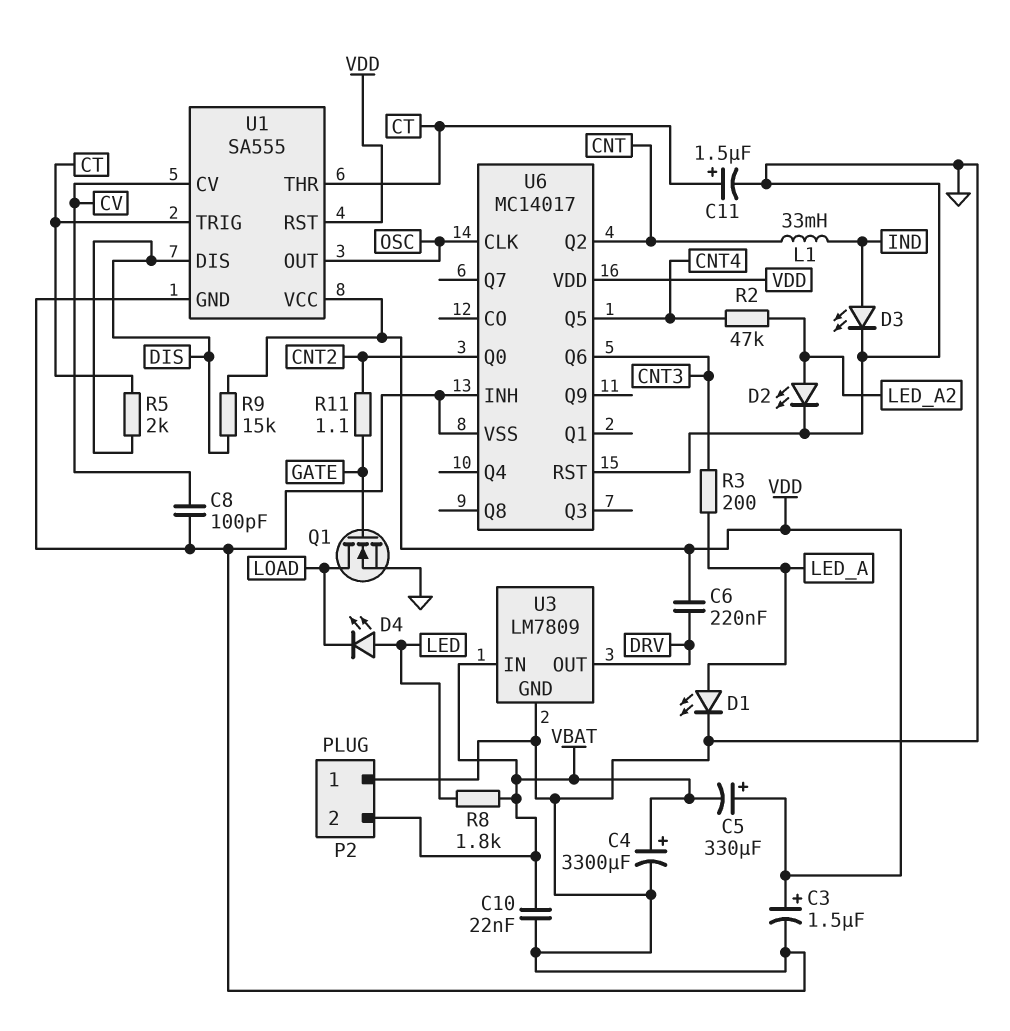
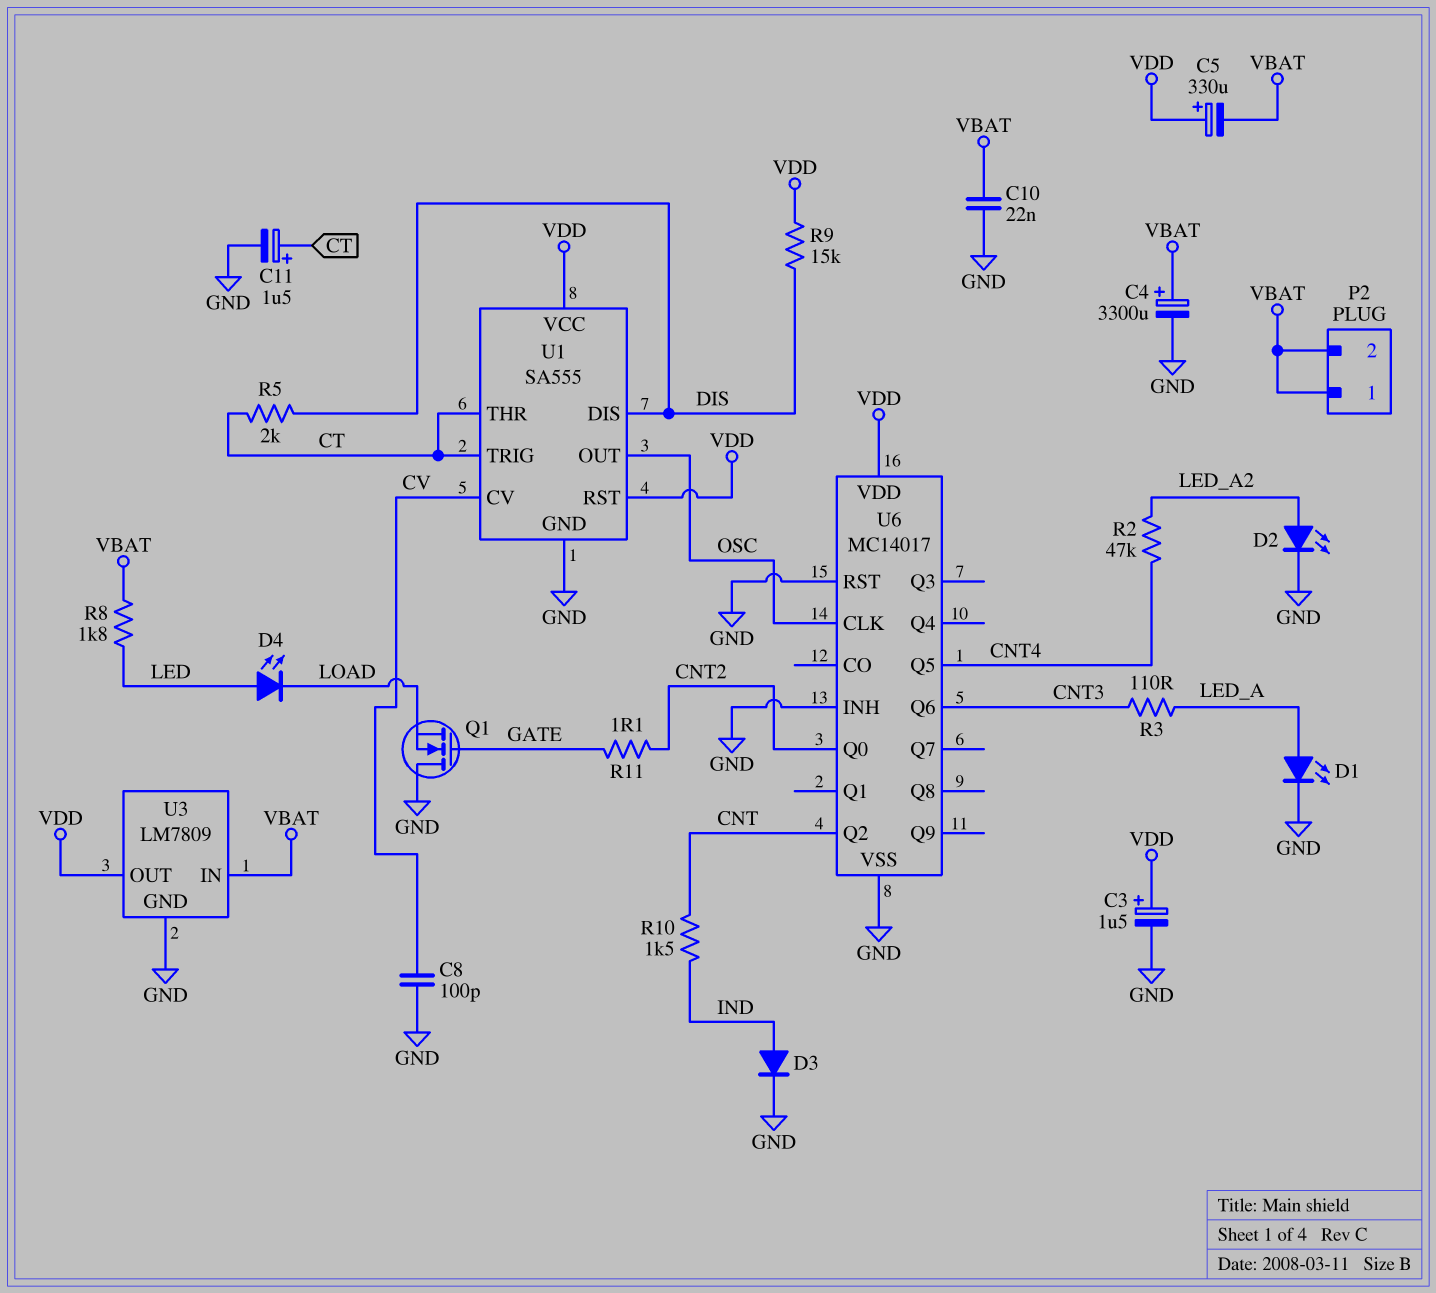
C6: 220nF (DRV, VDD) -> none
D3: LED (A IND, K GND) -> diode (A IND, K GND)
L1: 33mH (CNT, IND) -> none
P2 pin 1: GND -> VBAT
Q1: NMOS (G GATE, D LOAD, S GND) -> NMOS (G GATE, D GND, S LOAD)
R3: 200 (CNT3, LED_A) -> 110 (CNT3, LED_A)
R10: none -> 1.5k (CNT, IND)
U3 pin OUT: DRV -> VDD

